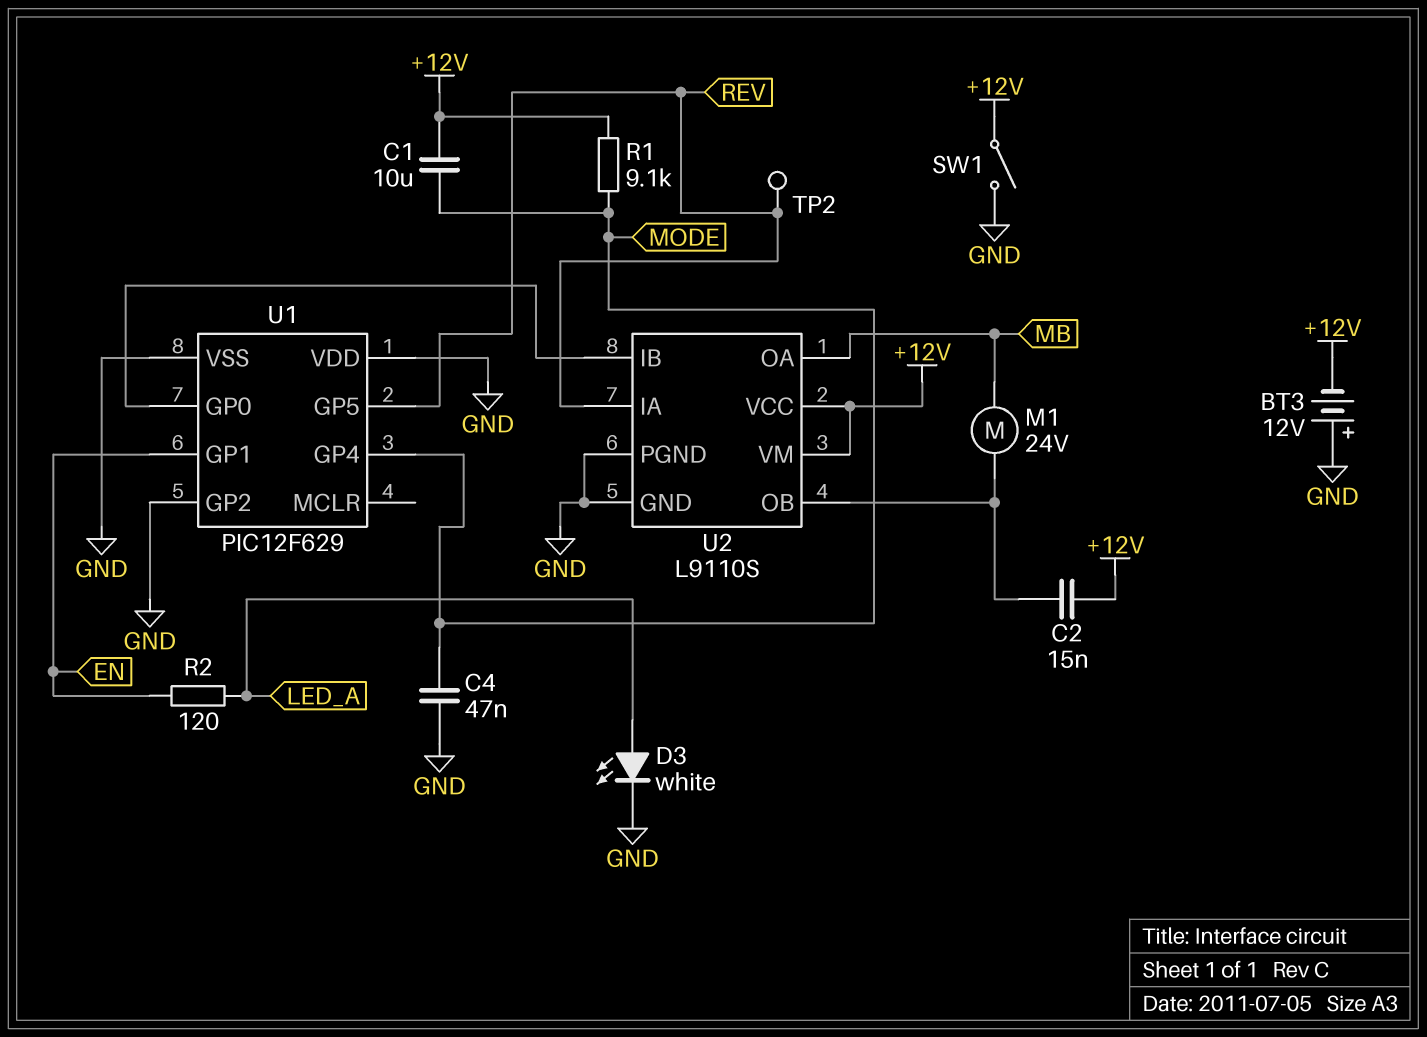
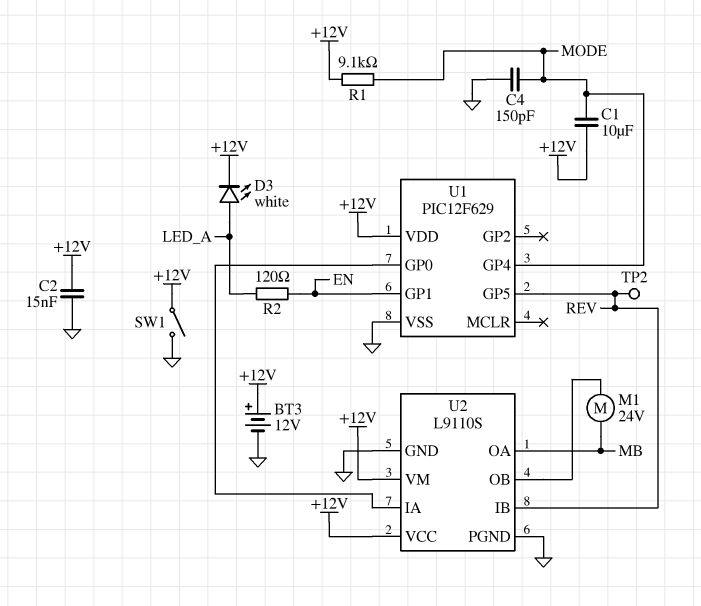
BT3: 12V (plus GND, minus +12V) -> 12V (plus +12V, minus GND)
C2: 15nF (+12V, U2/OB) -> 15nF (+12V, GND)
C4: 47nF (GND, MODE) -> 150pF (GND, MODE)
D3: LED white (A LED_A, K GND) -> LED white (A LED_A, K +12V)
U1 pin GP2: GND -> none
U1 pin VDD: GND -> +12V
U2 pin IA: REV -> U1/GP0
U2 pin IB: U1/GP0 -> REV

